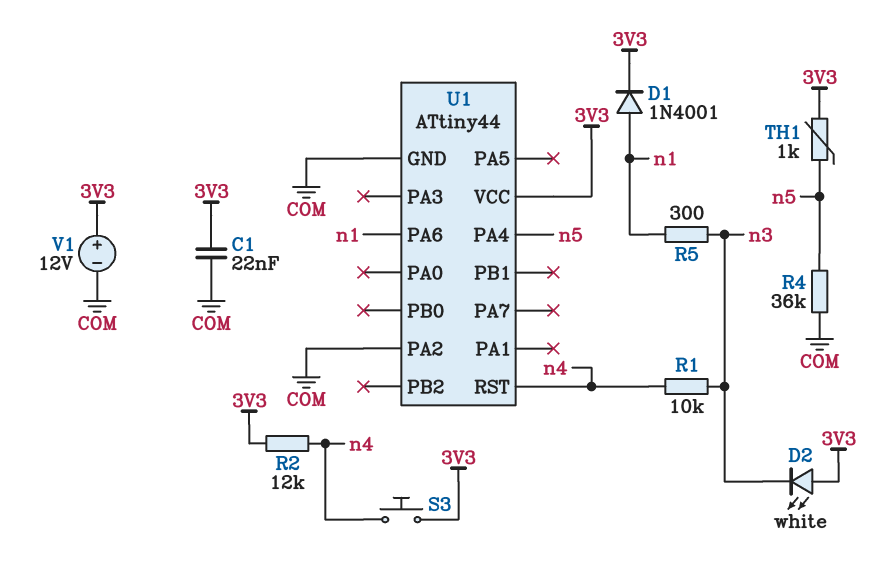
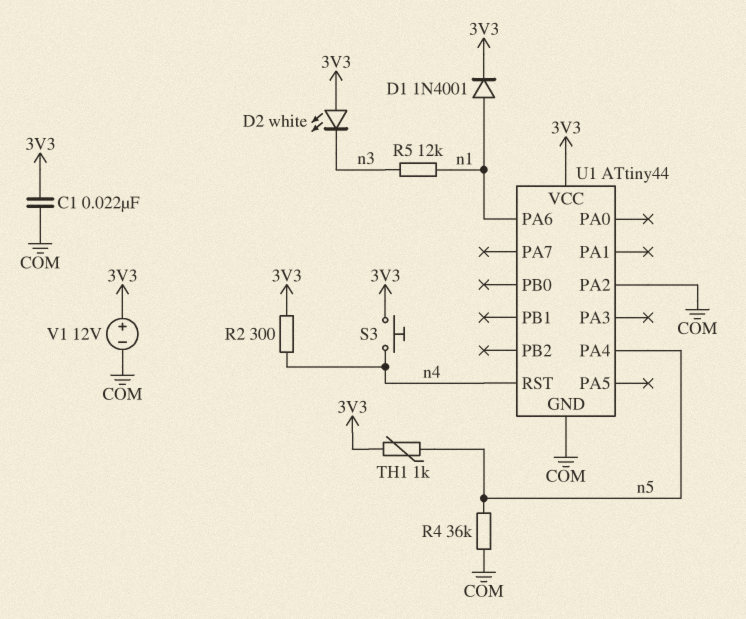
R1: 10k (n3, n4) -> none
R2: 12k (3V3, n4) -> 300 (3V3, n4)
R5: 300 (n1, n3) -> 12k (n1, n3)

